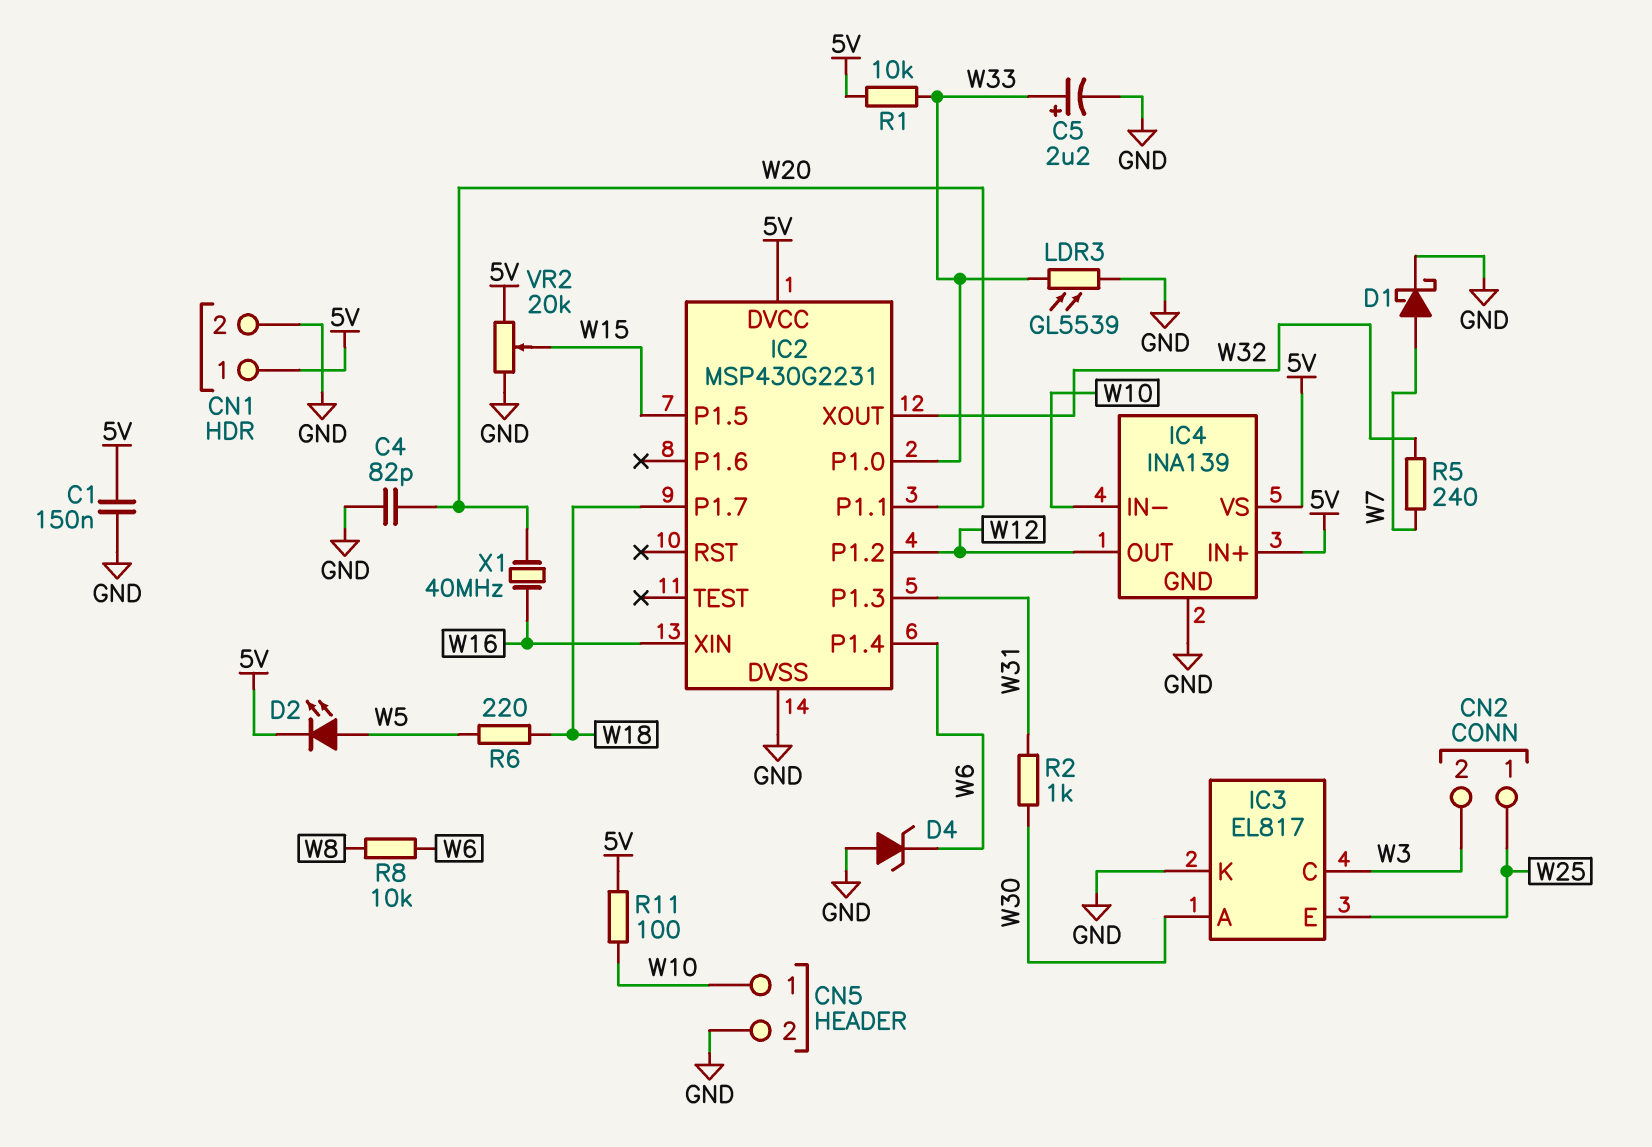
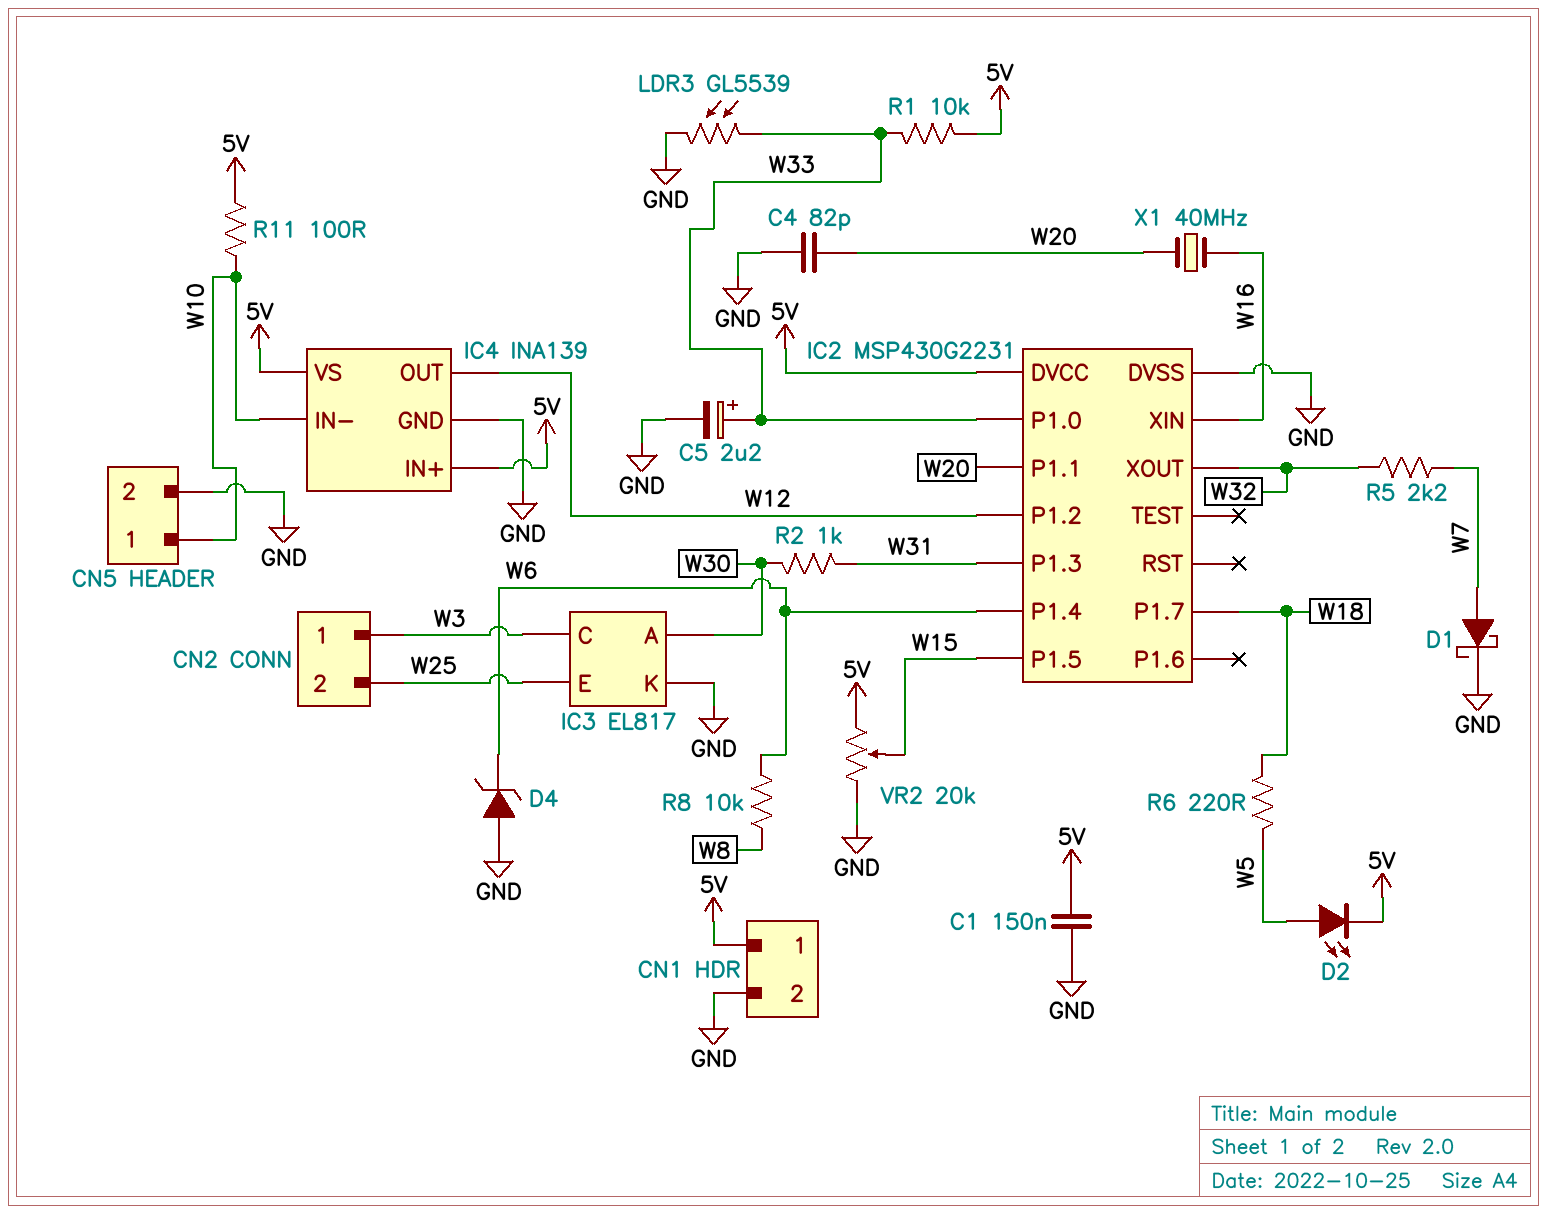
CN2 pin 1: W25 -> W3
CN2 pin 2: W3 -> W25
R5: 240 (W7, W32) -> 2.2k (W7, W32)

